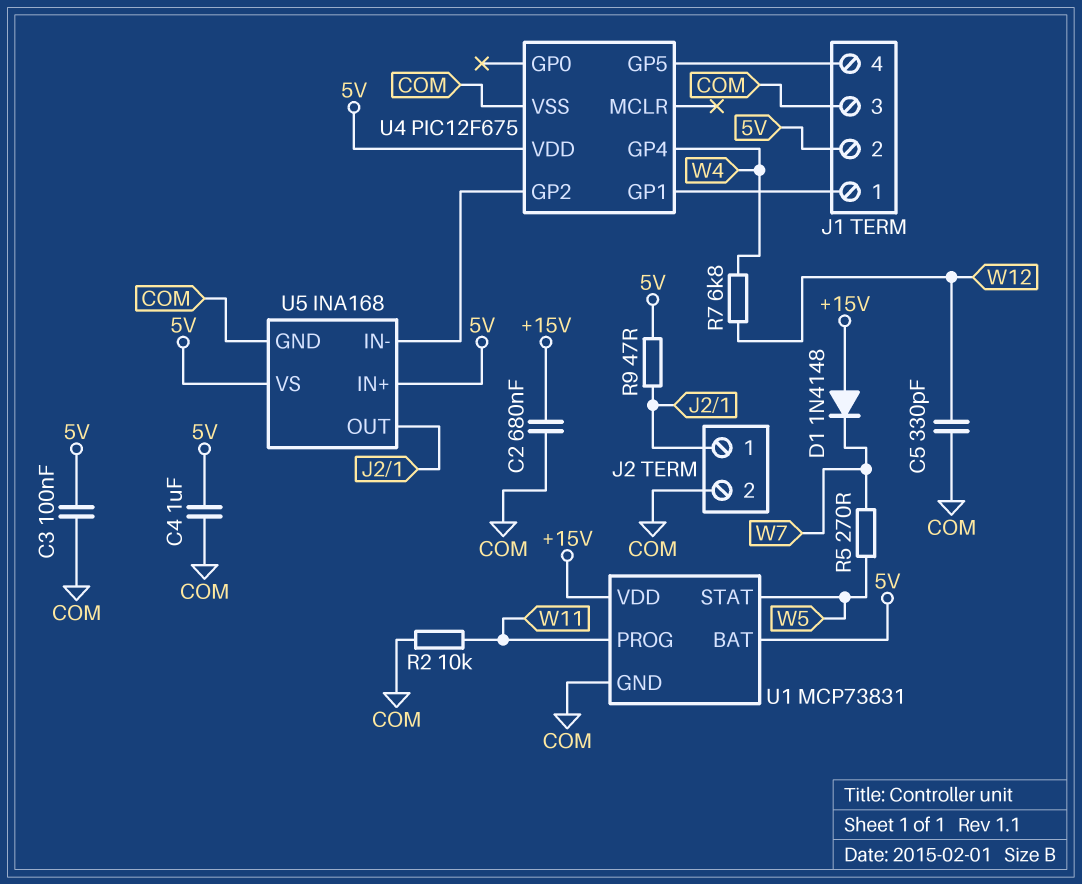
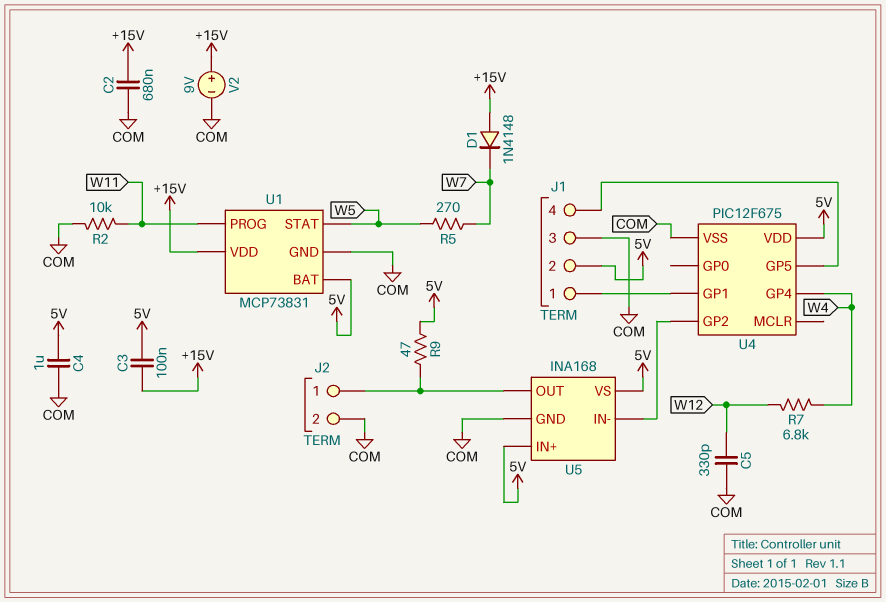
C3: 100nF (5V, COM) -> 100nF (+15V, 5V)
V2: none -> 9V (plus +15V, minus COM)

